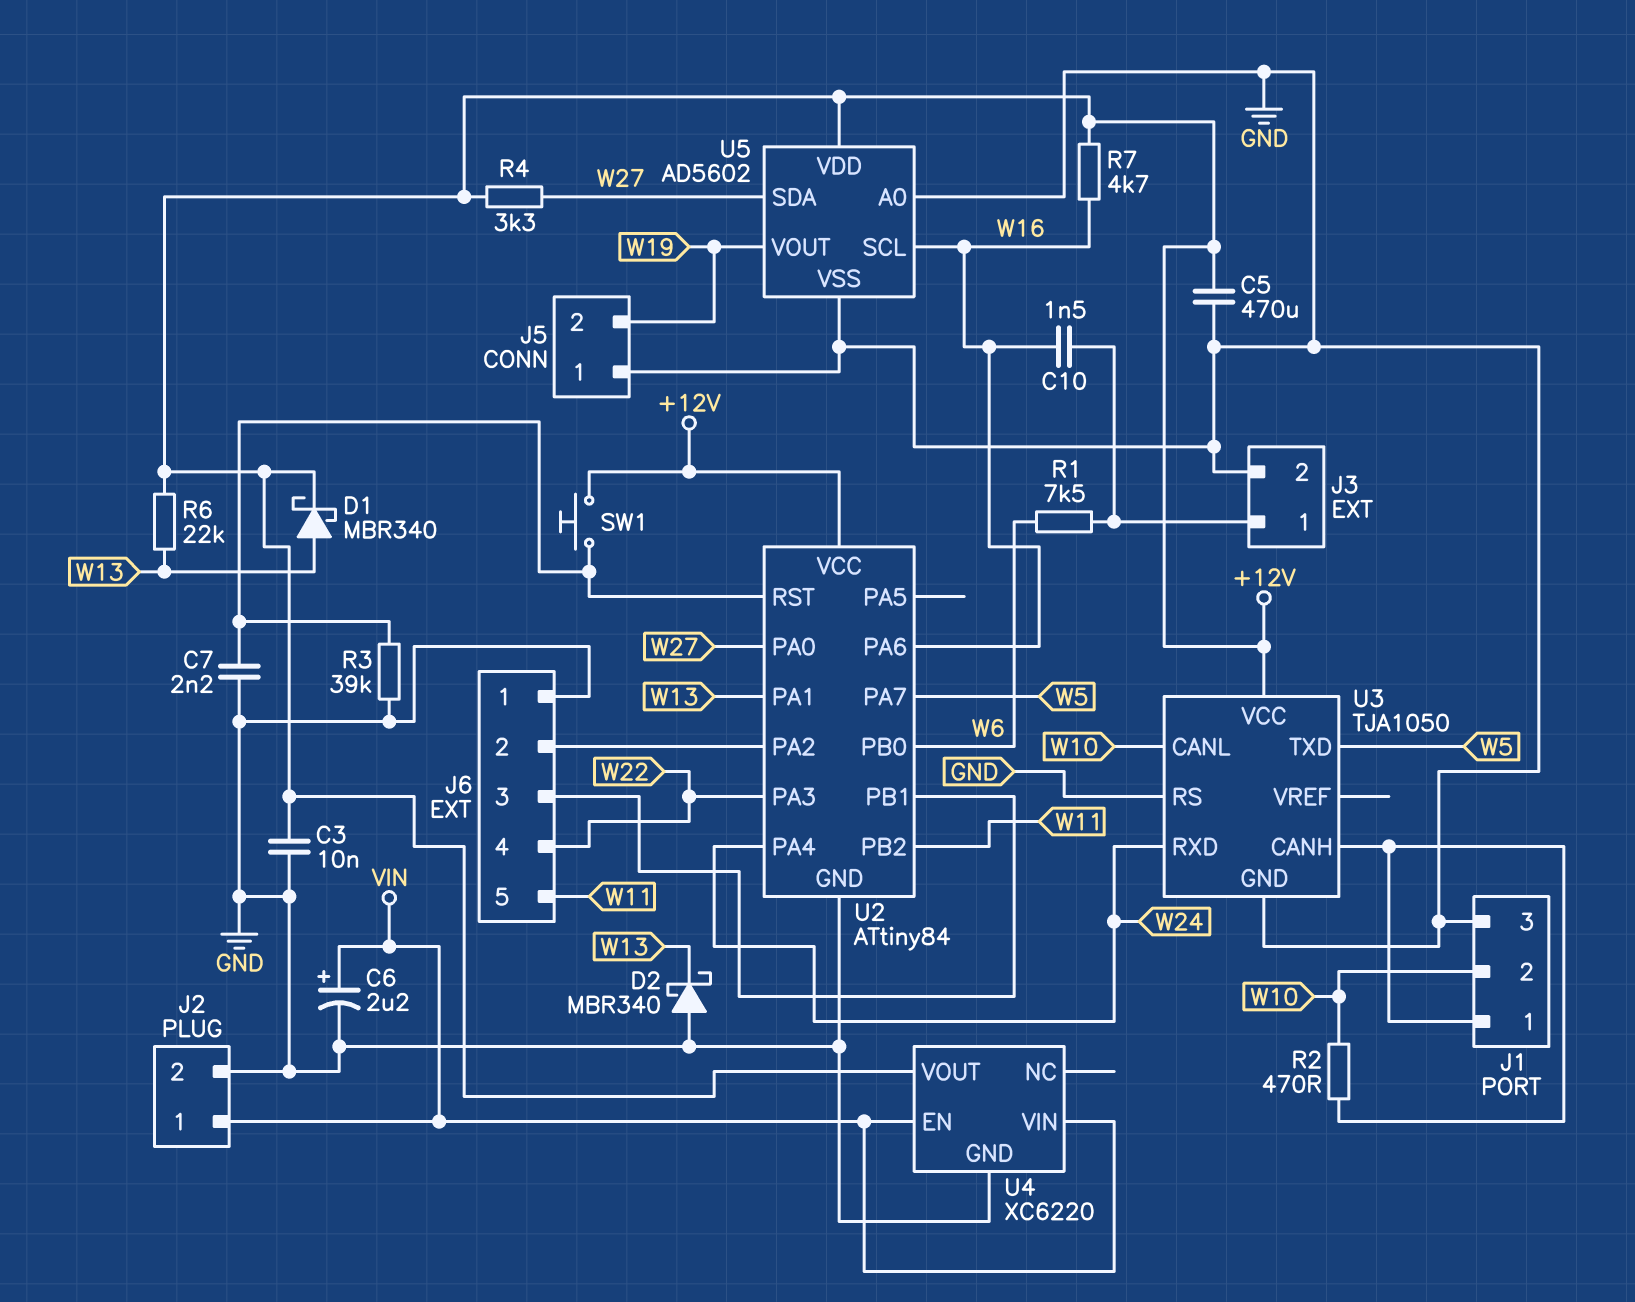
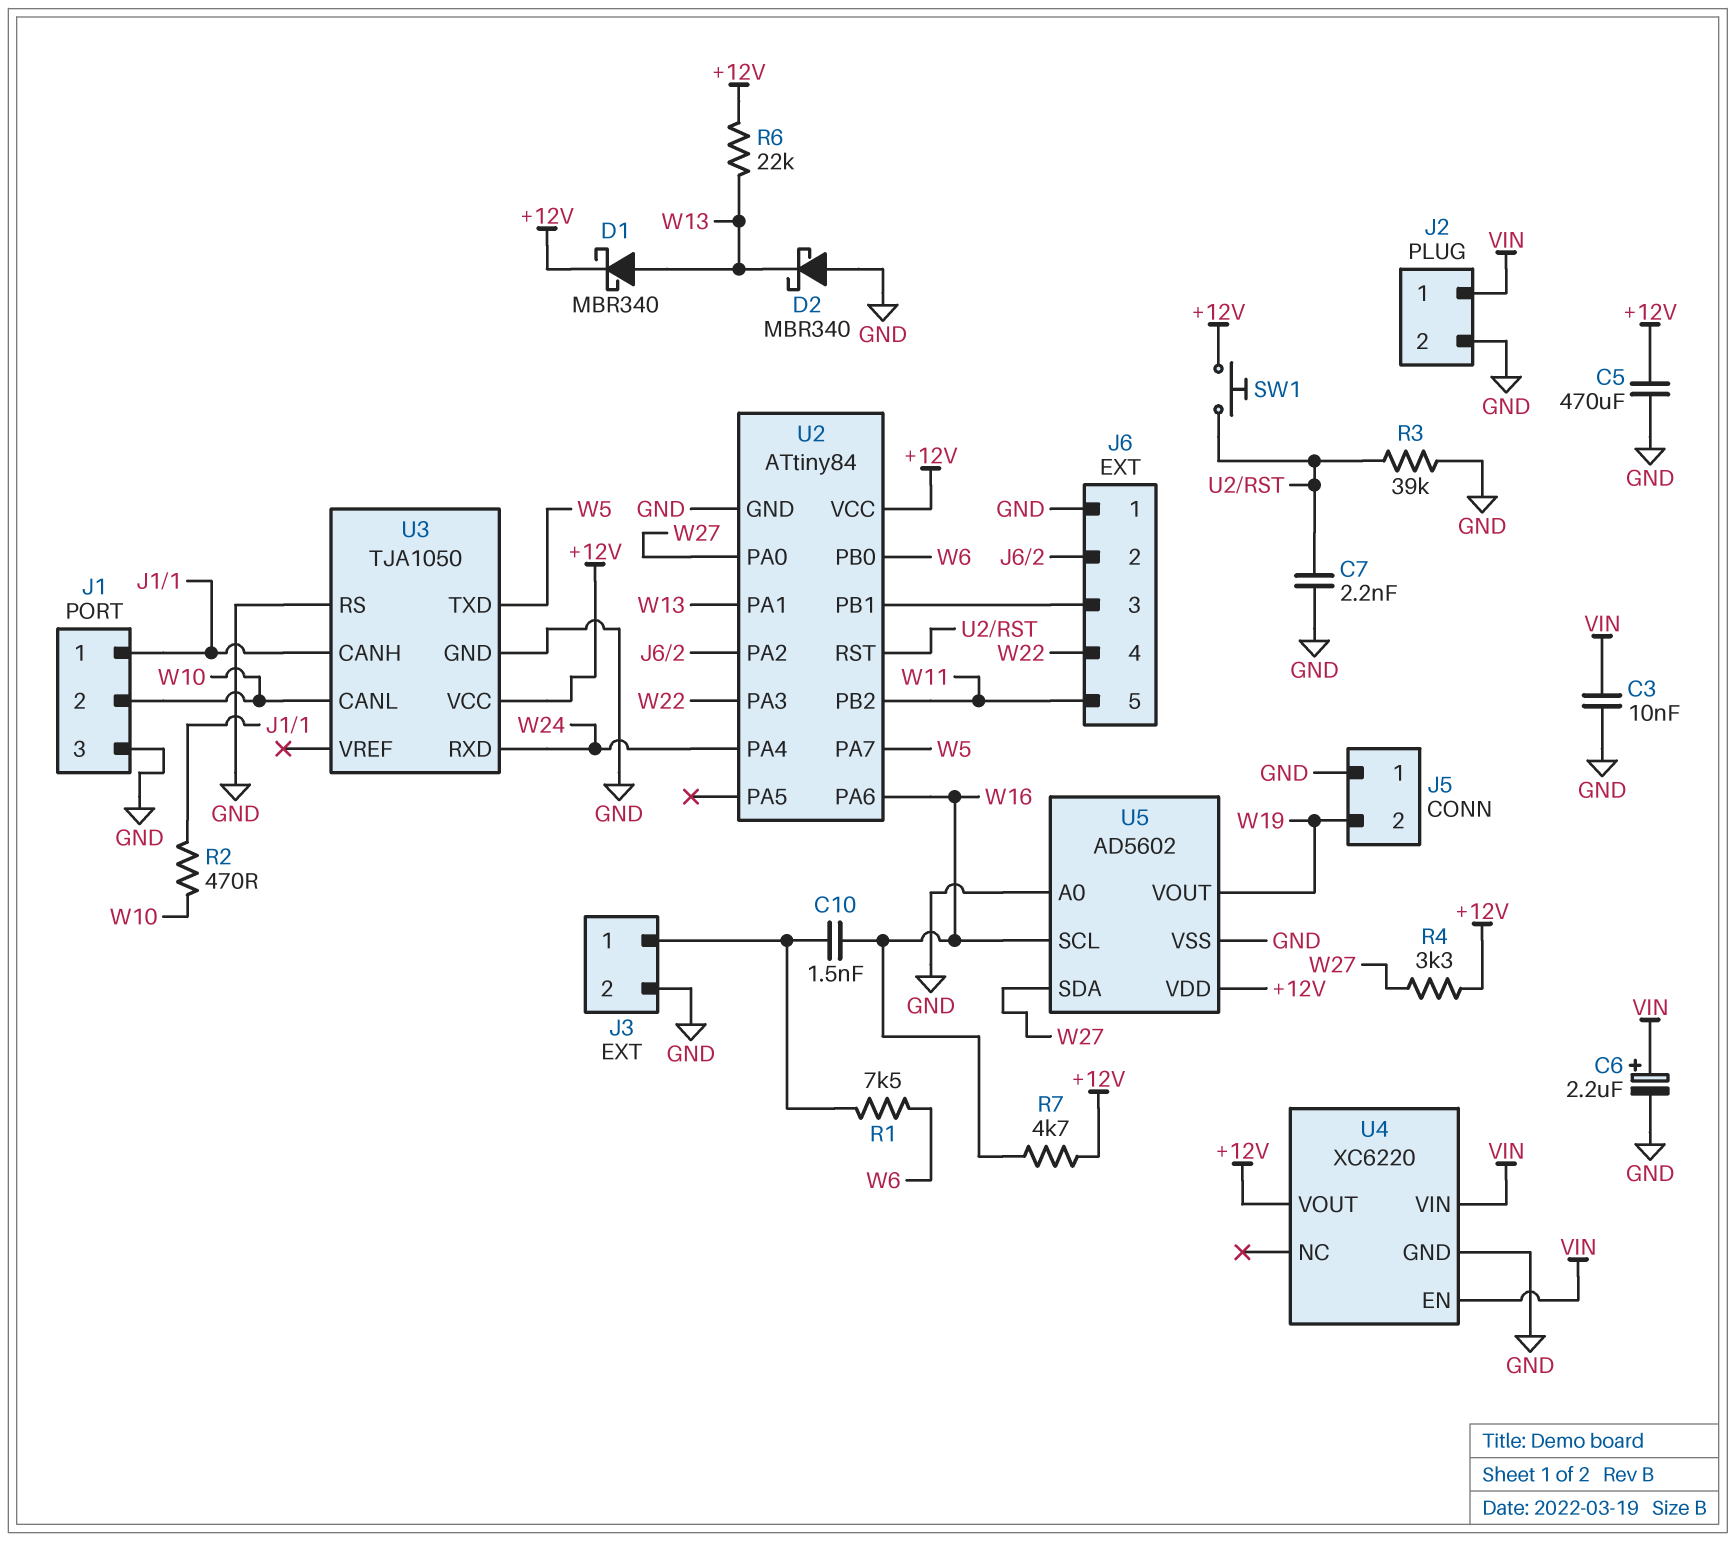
C3: 10nF (+12V, GND) -> 10nF (GND, VIN)

